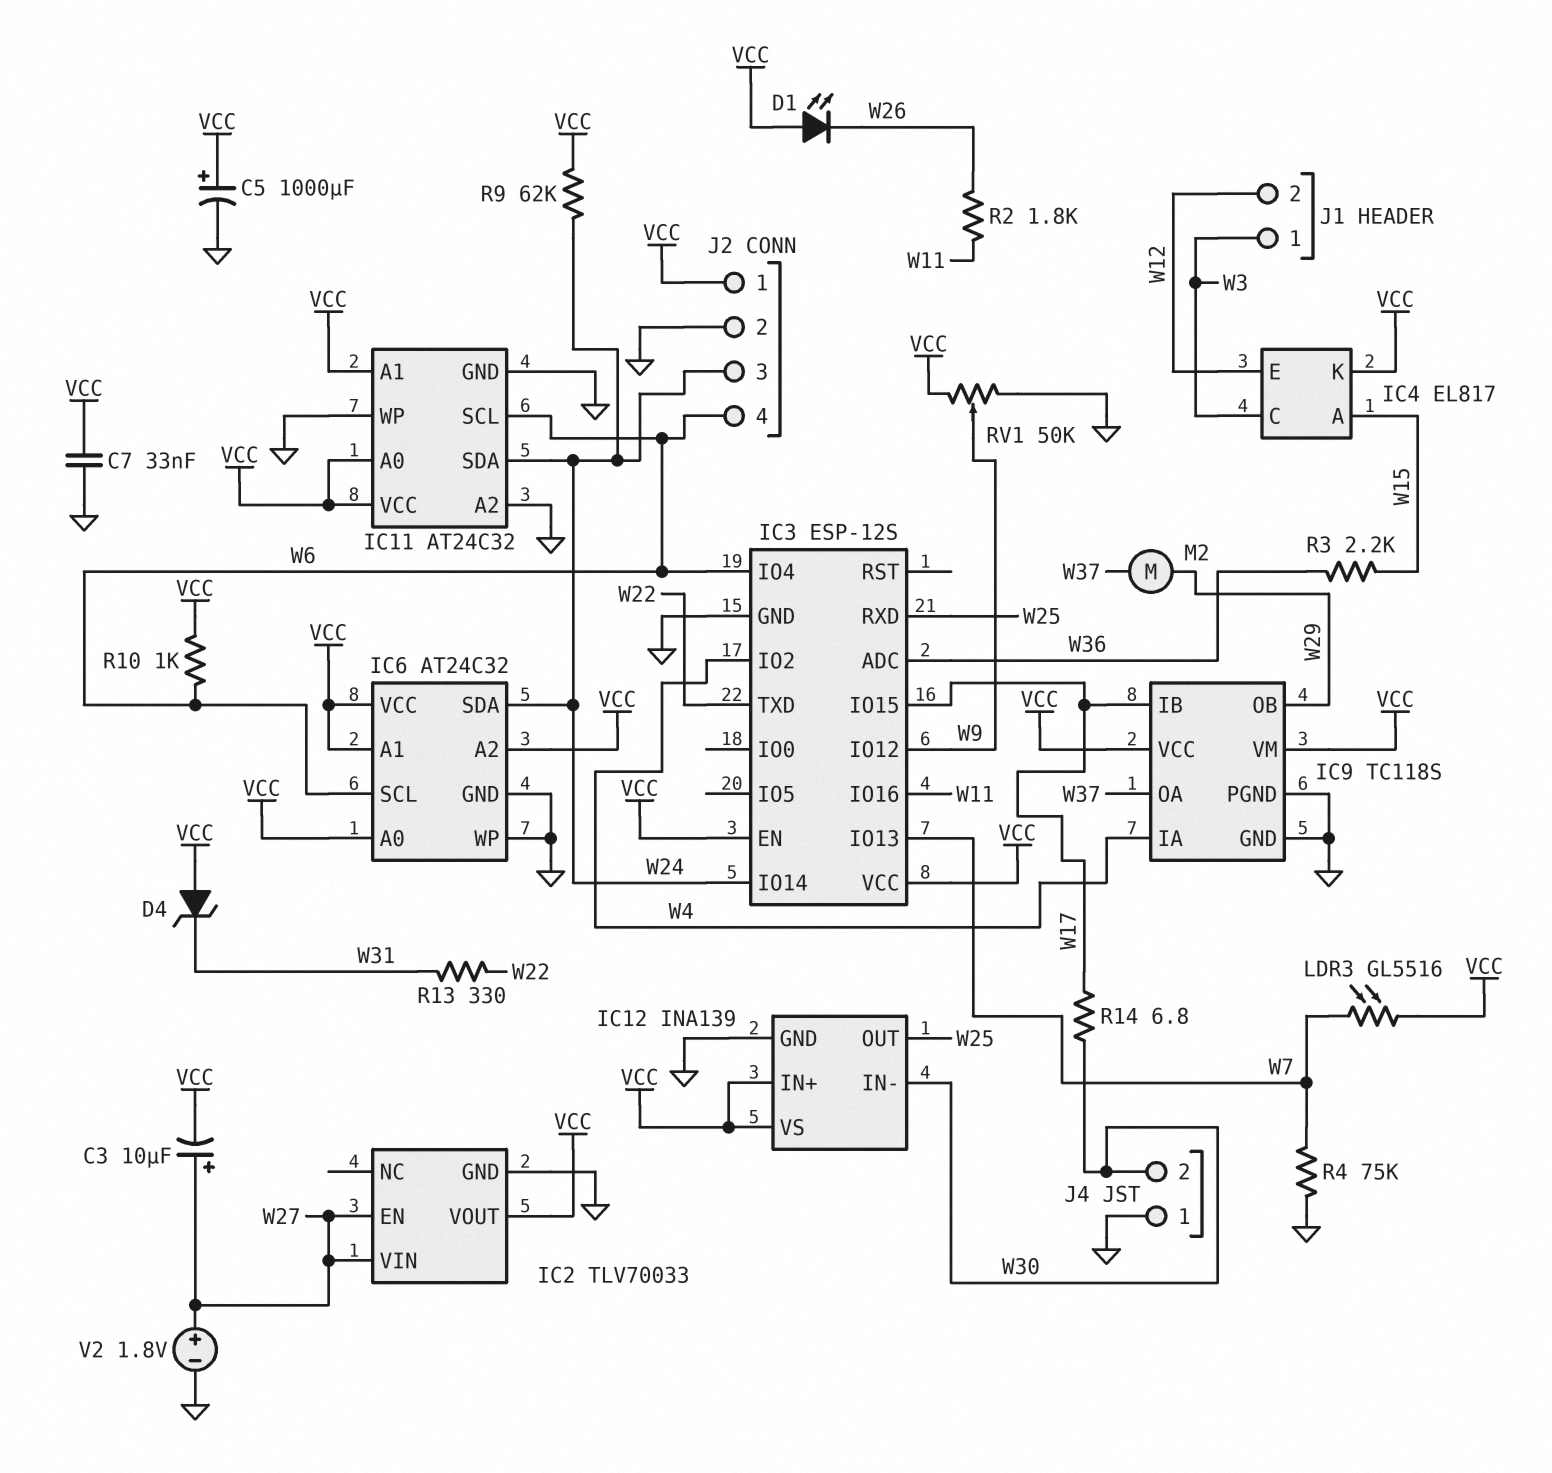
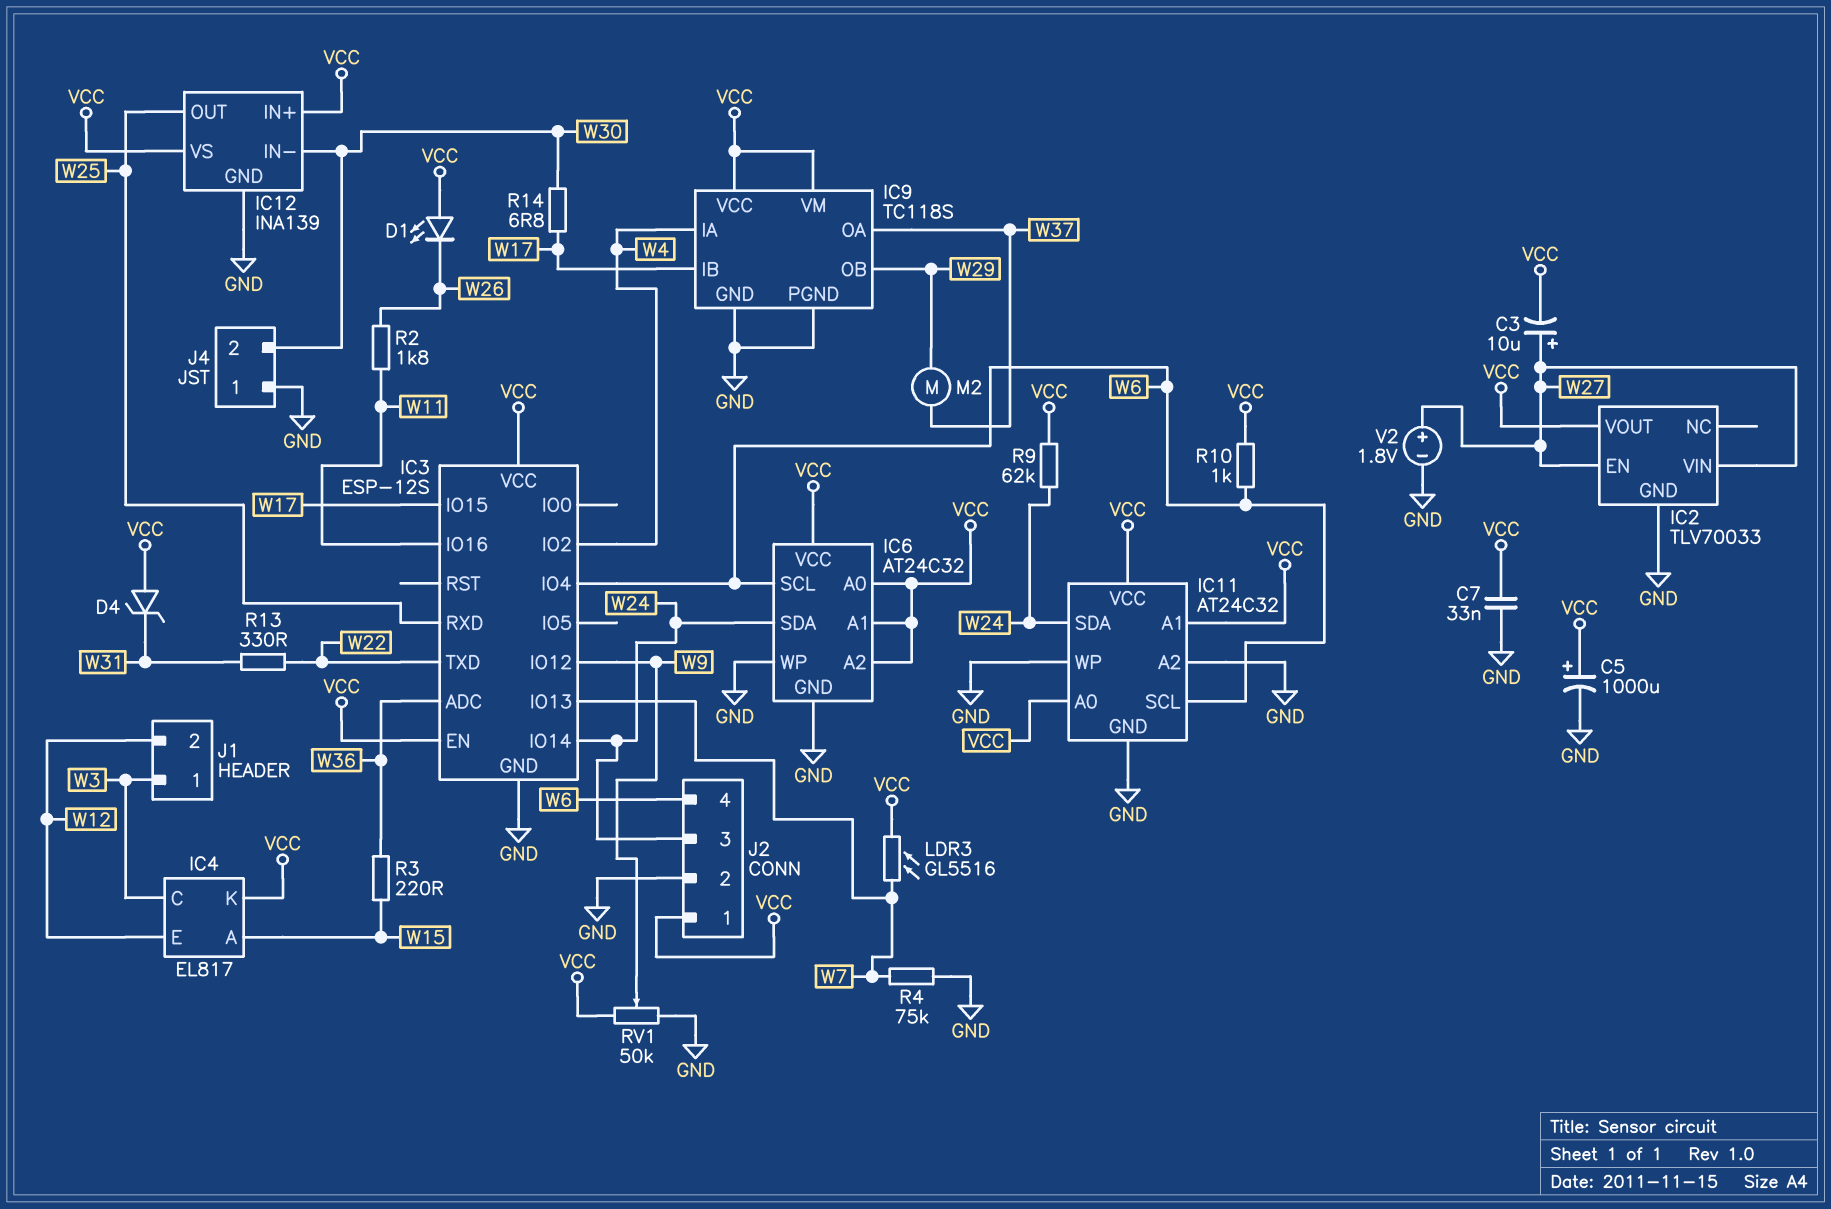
R3: 2.2k (W15, W36) -> 220 (W15, W36)

